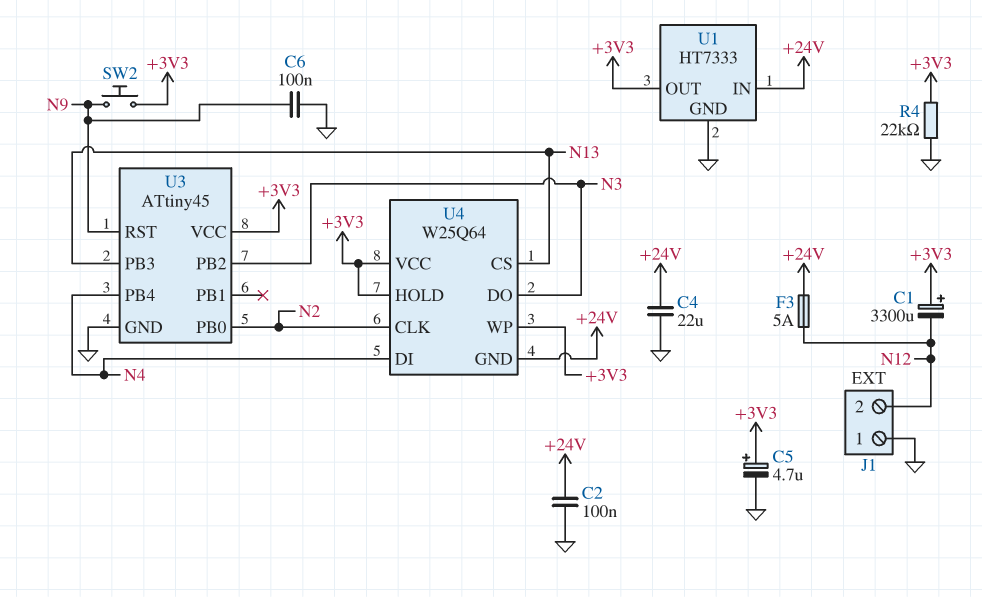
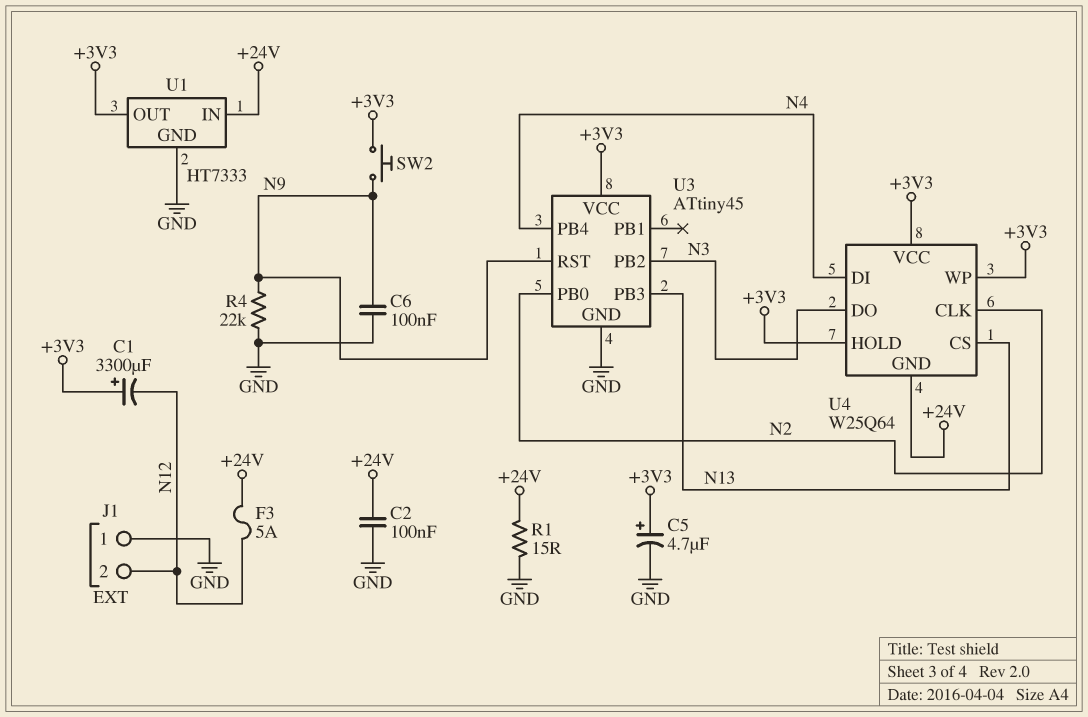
C4: 22uF (+24V, GND) -> none
R1: none -> 15 (+24V, GND)
R4: 22k (+3V3, GND) -> 22k (GND, N9)

